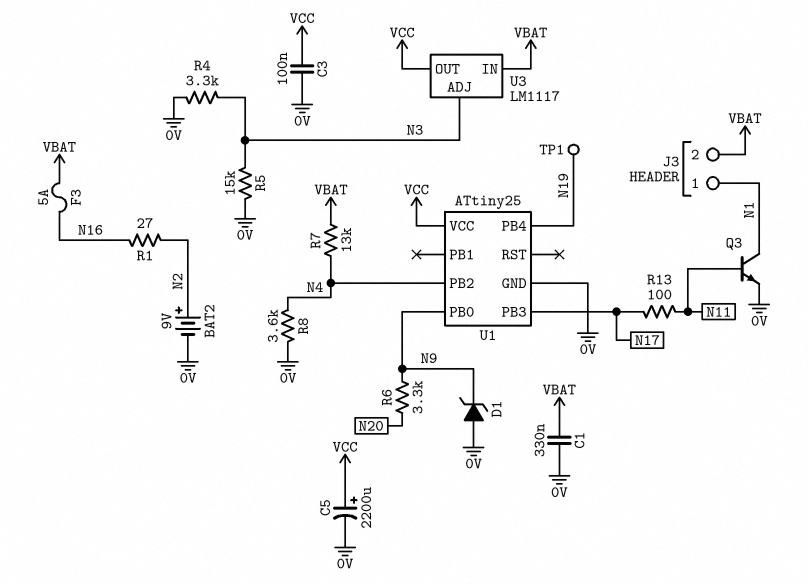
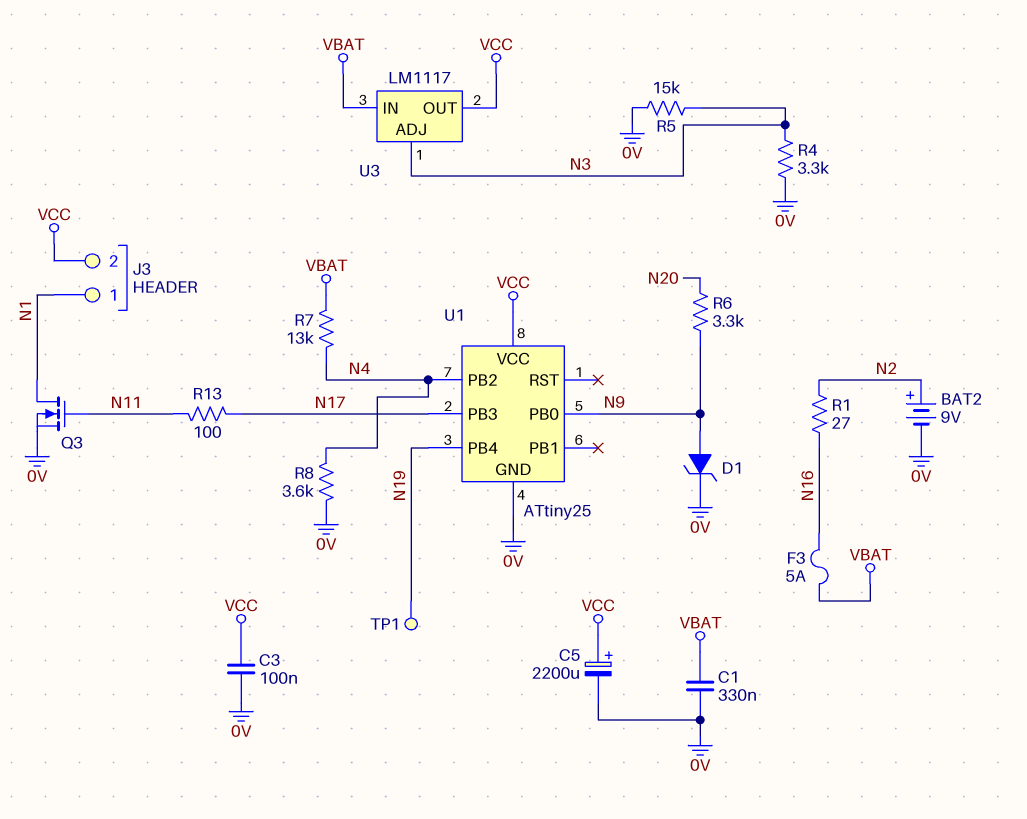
D1: zener (A 0V, K N9) -> zener (A N9, K 0V)
J3 pin 2: VBAT -> VCC
Q3: NPN (B N11, C N1, E 0V) -> NMOS (G N11, D N1, S 0V)

